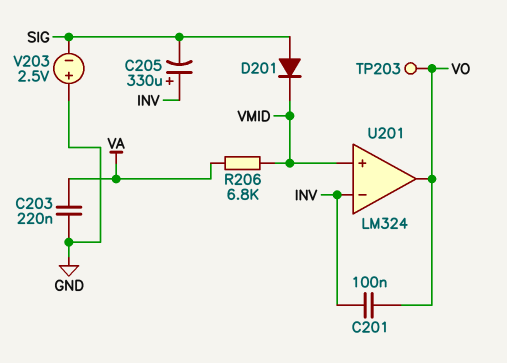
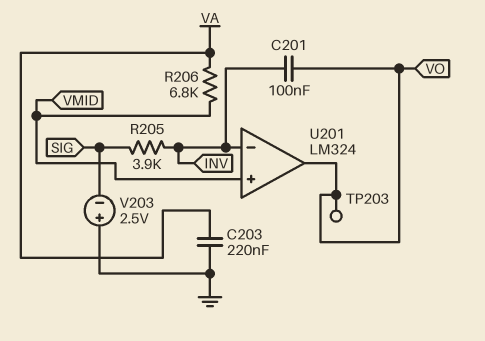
C205: 330uF (plus INV, minus SIG) -> none
D201: diode (A SIG, K VMID) -> none
R205: none -> 3.9k (INV, SIG)

